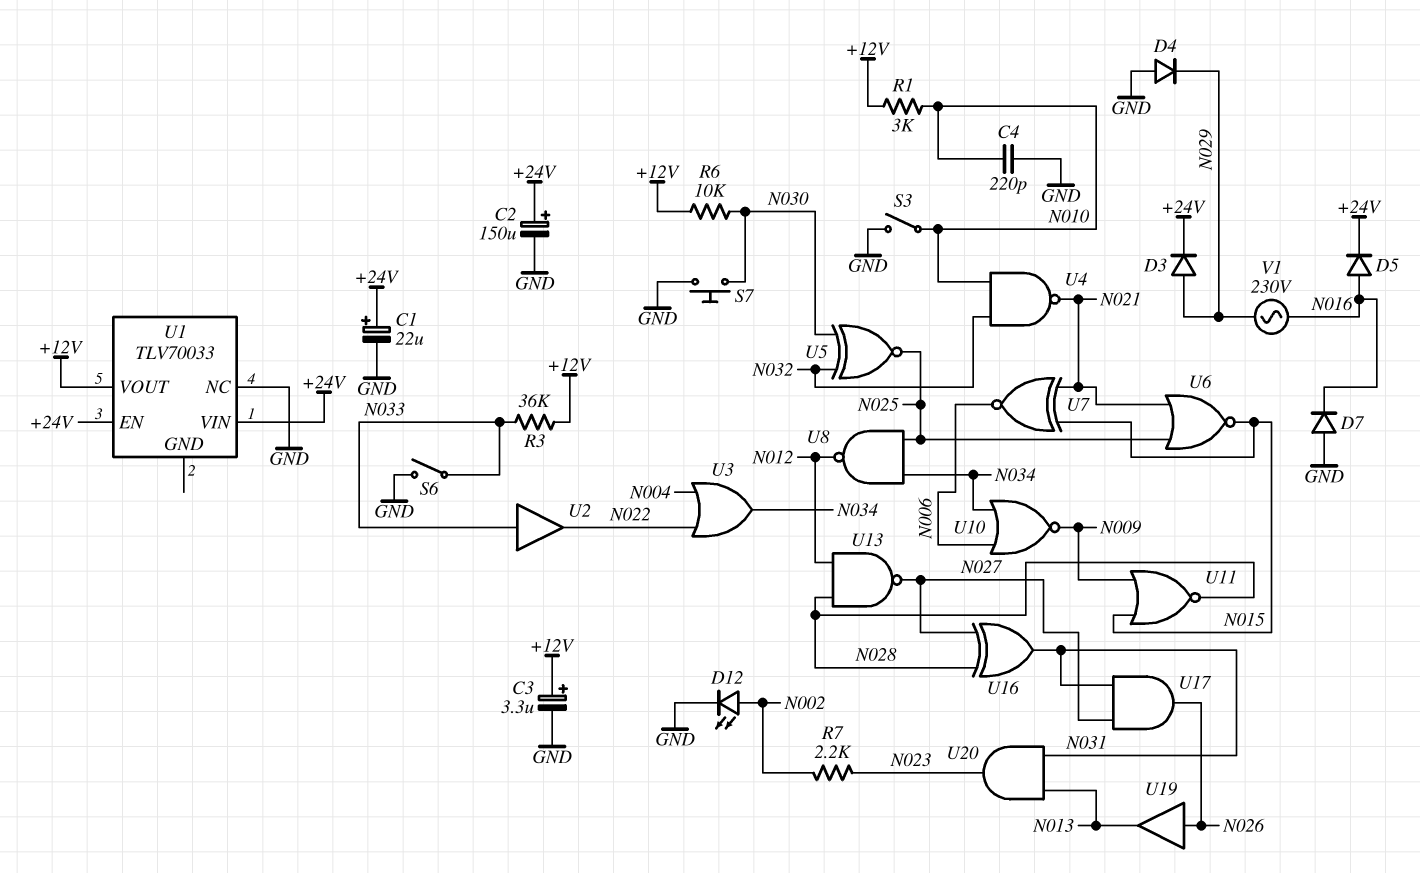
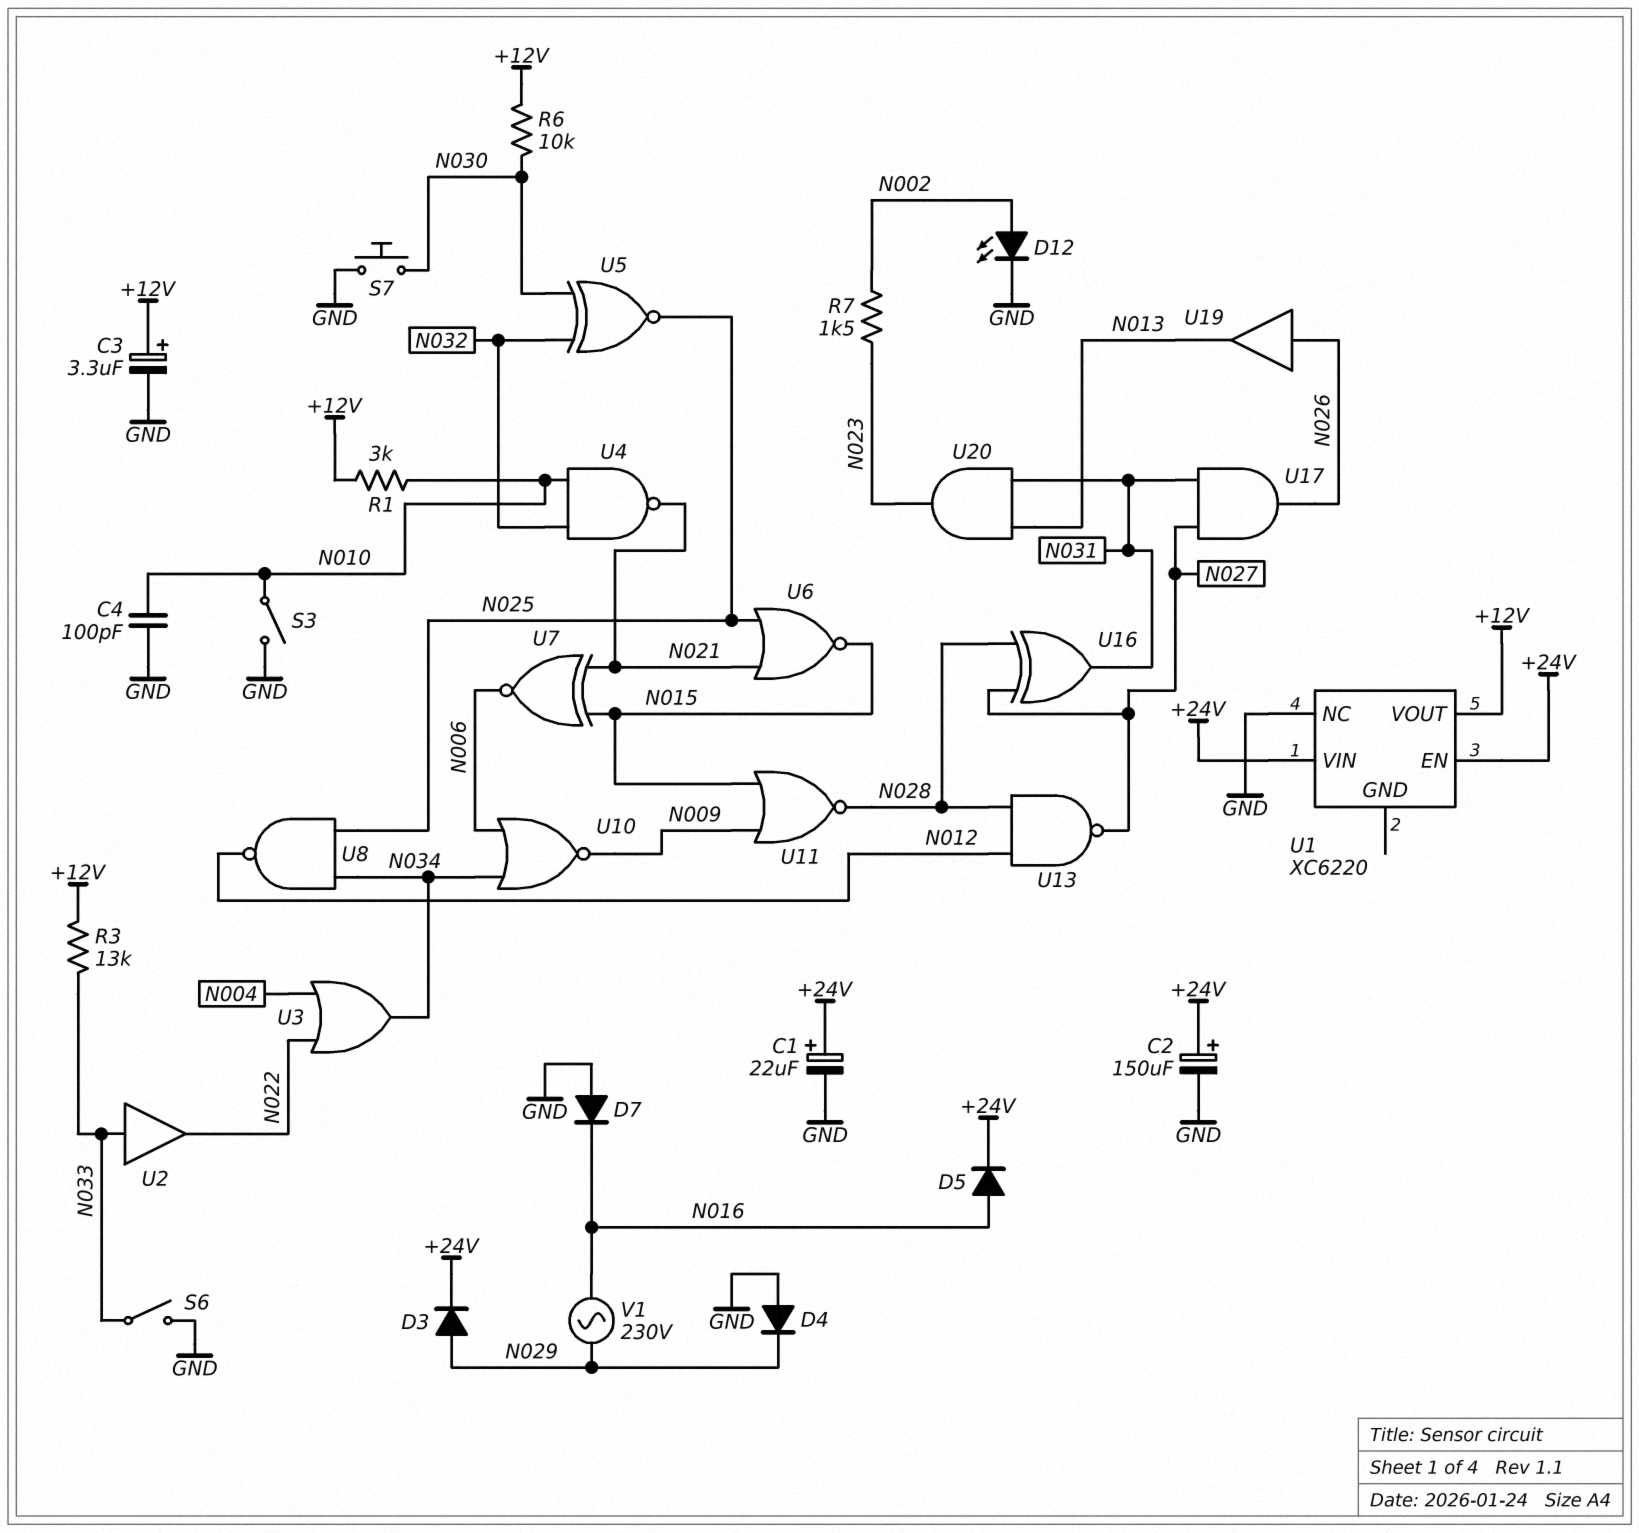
C4: 220pF (GND, N010) -> 100pF (GND, N010)
R3: 36k (+12V, N033) -> 13k (+12V, N033)
R7: 2.2k (N002, N023) -> 1.5k (N002, N023)
U1: TLV70033 -> XC6220

